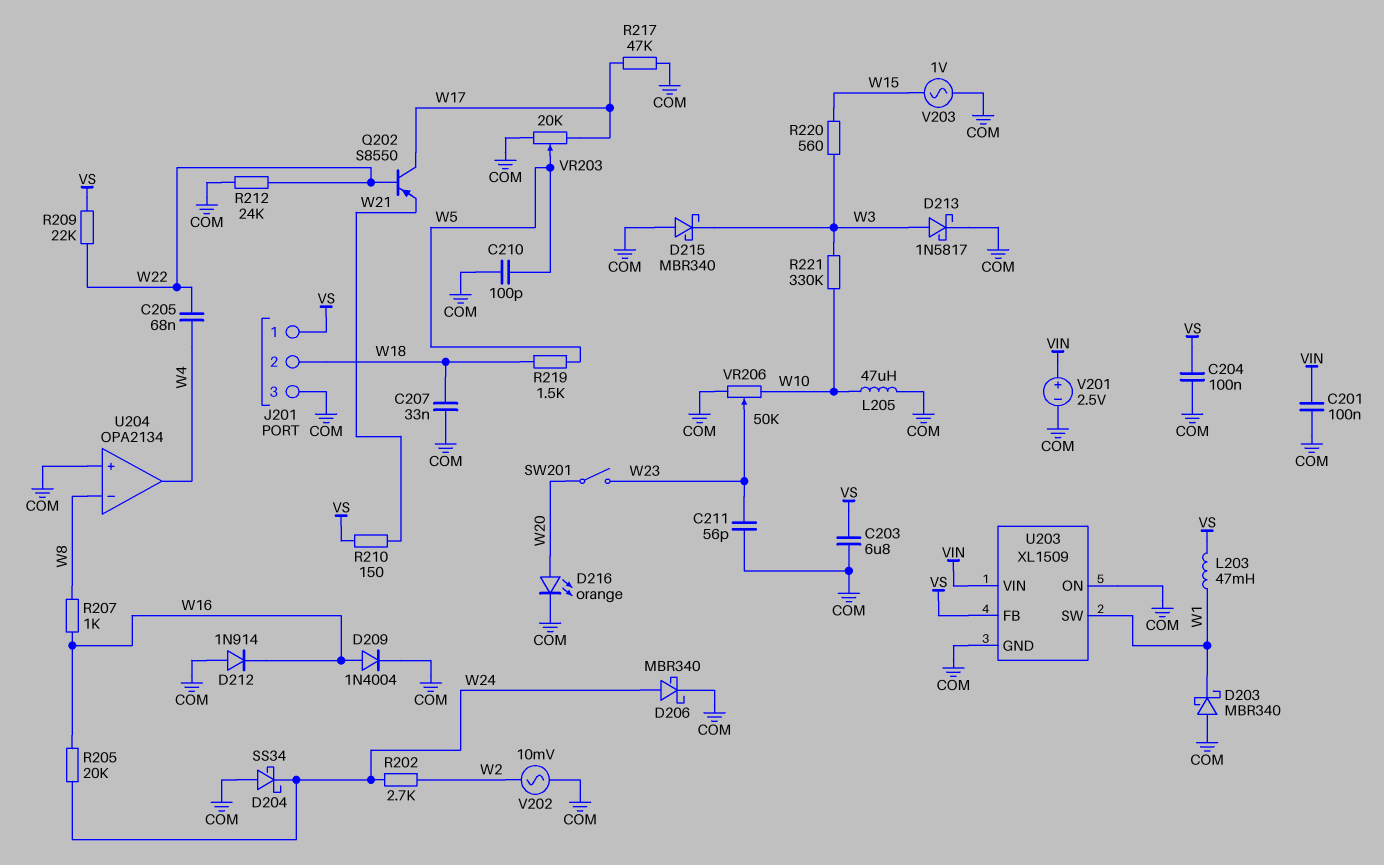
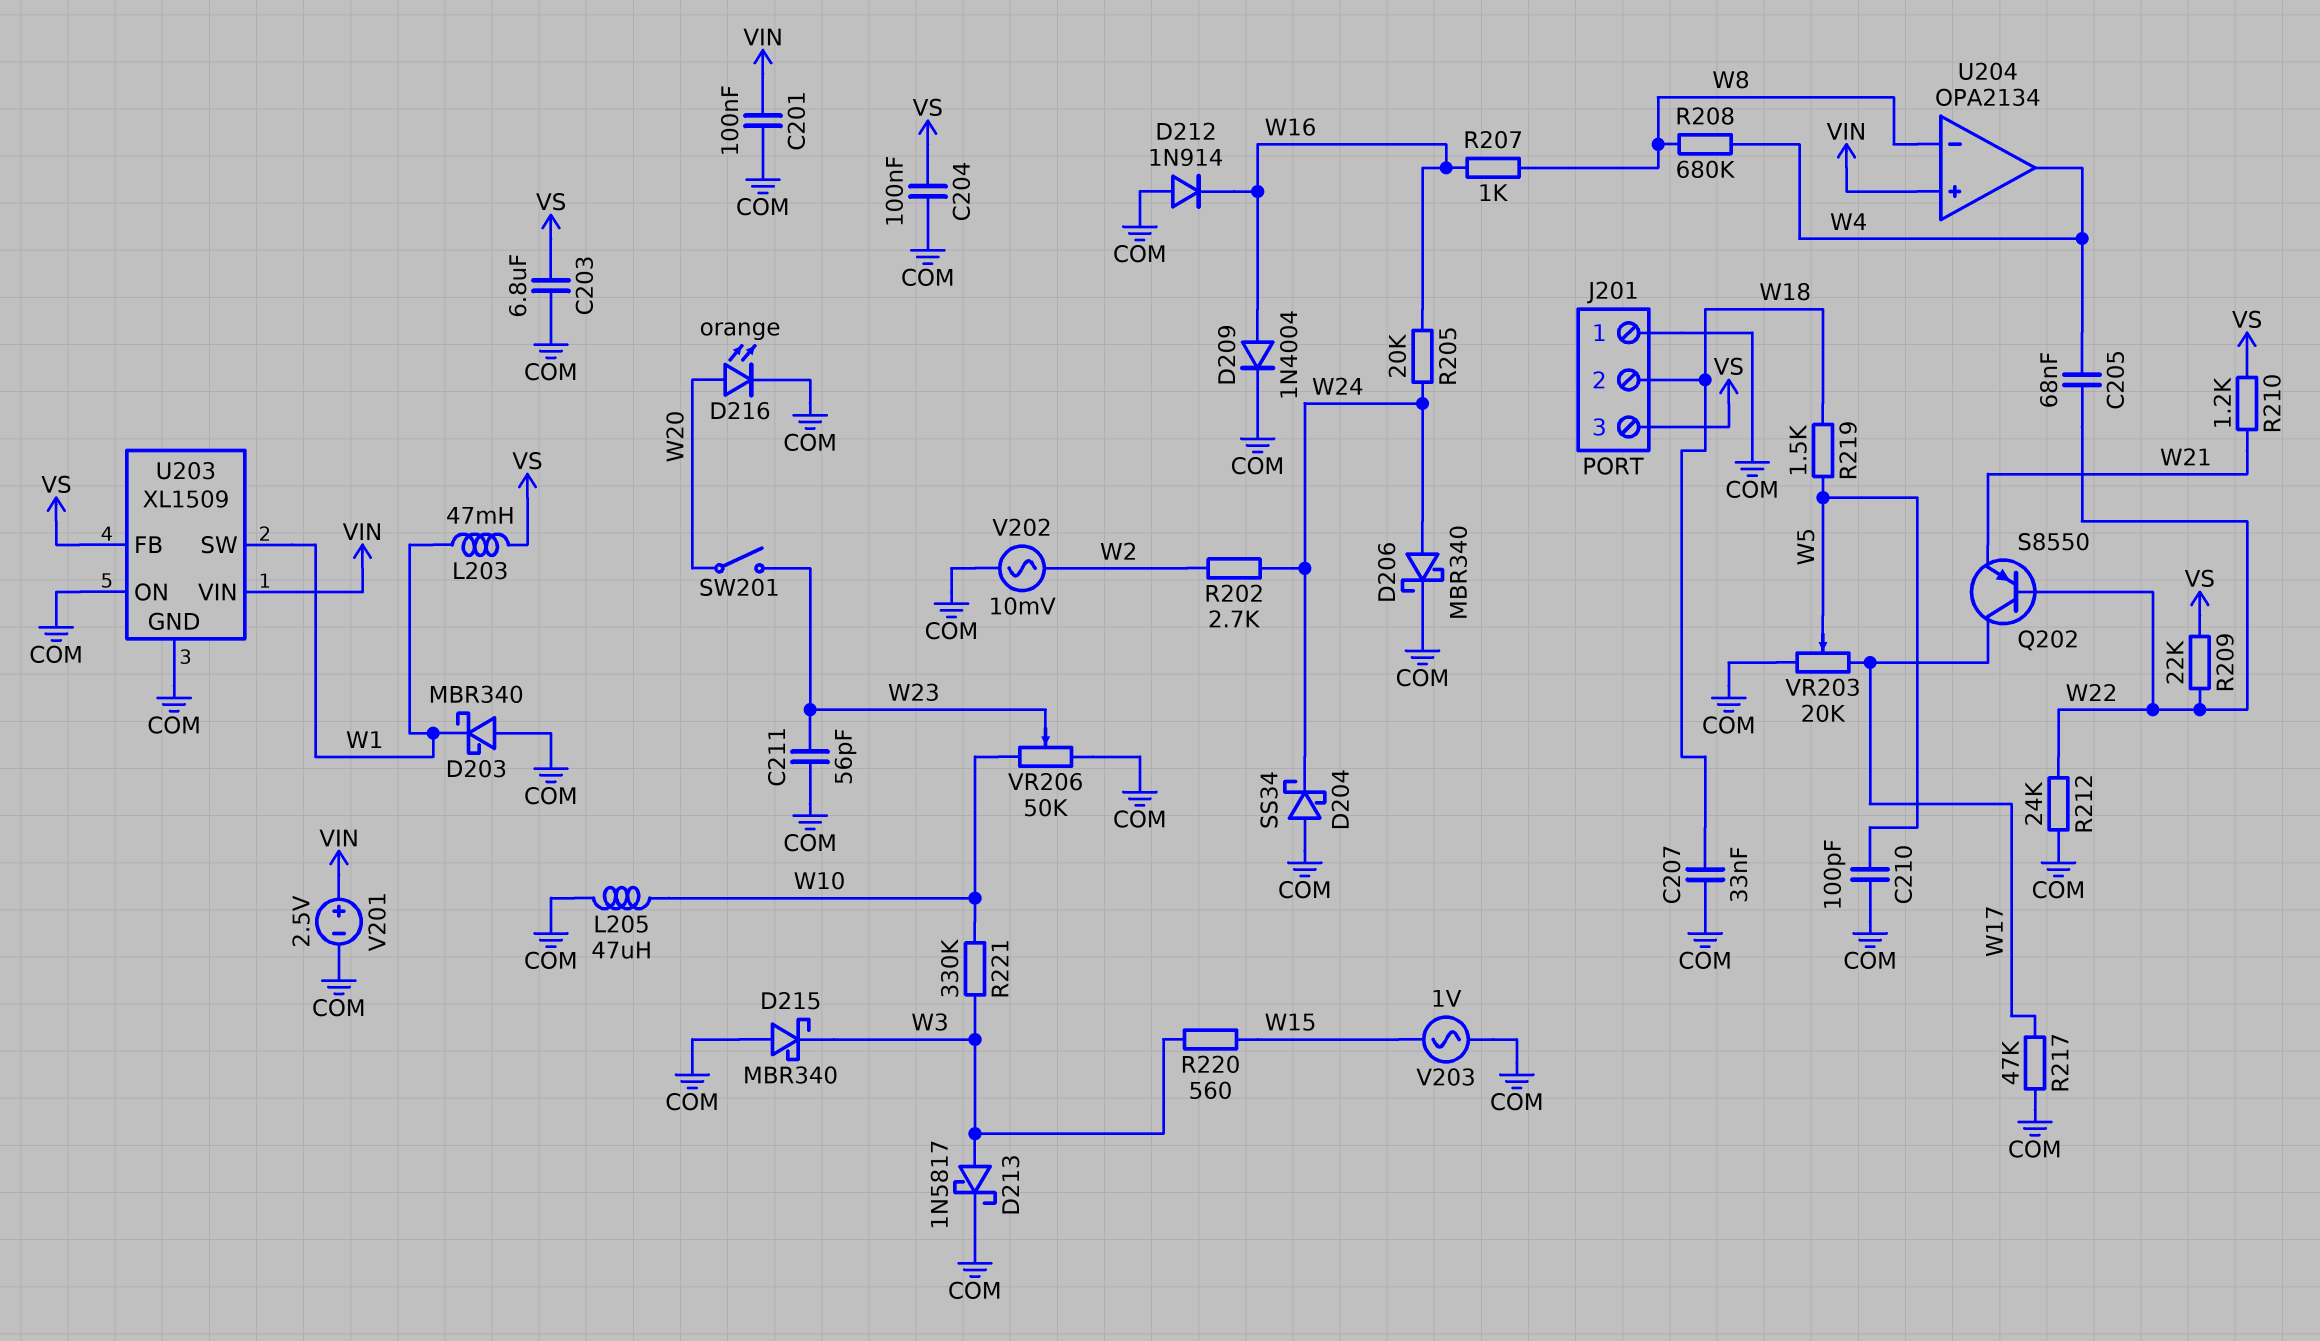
J201 pin 1: VS -> COM
J201 pin 3: COM -> VS
R208: none -> 680k (W4, W8)
R210: 150 (VS, W21) -> 1.2k (VS, W21)
U204 pin in+: COM -> VIN

